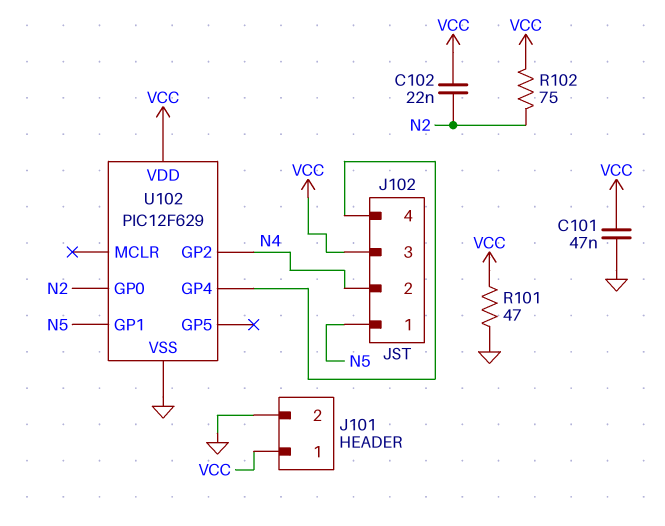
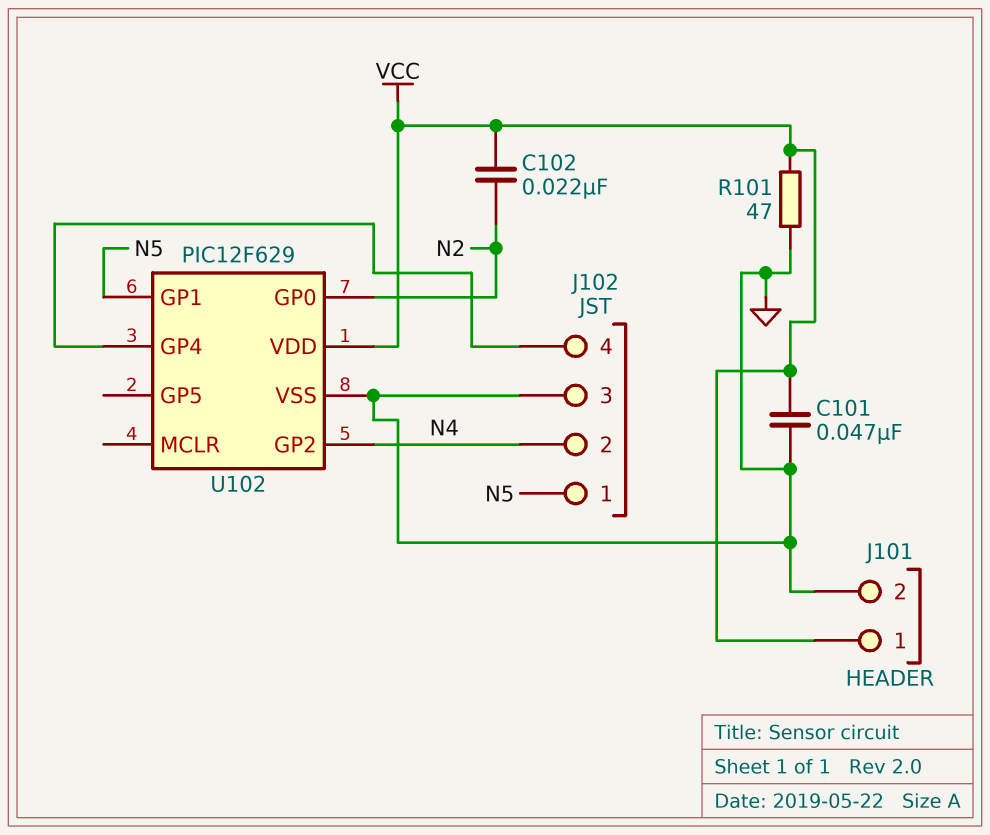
J102 pin 3: VCC -> GND
R102: 75 (N2, VCC) -> none

